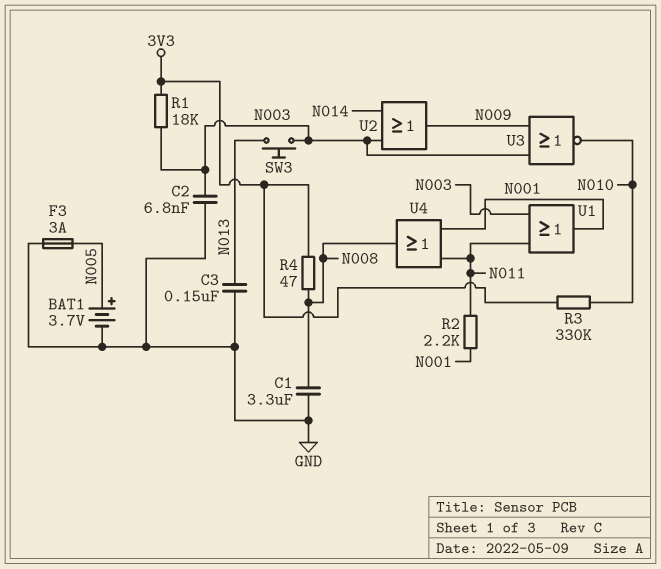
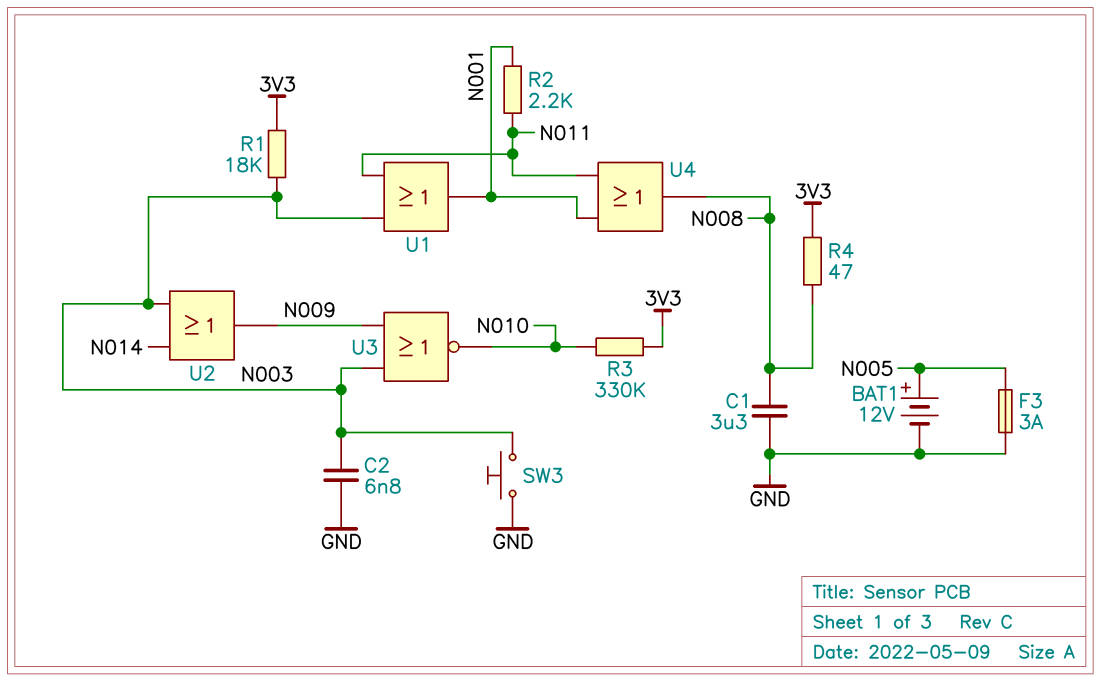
BAT1: 3.7V (plus N005, minus GND) -> 12V (plus N005, minus GND)
C3: 150nF (GND, N013) -> none
SW3: button (N003, N013) -> button (GND, N003)

